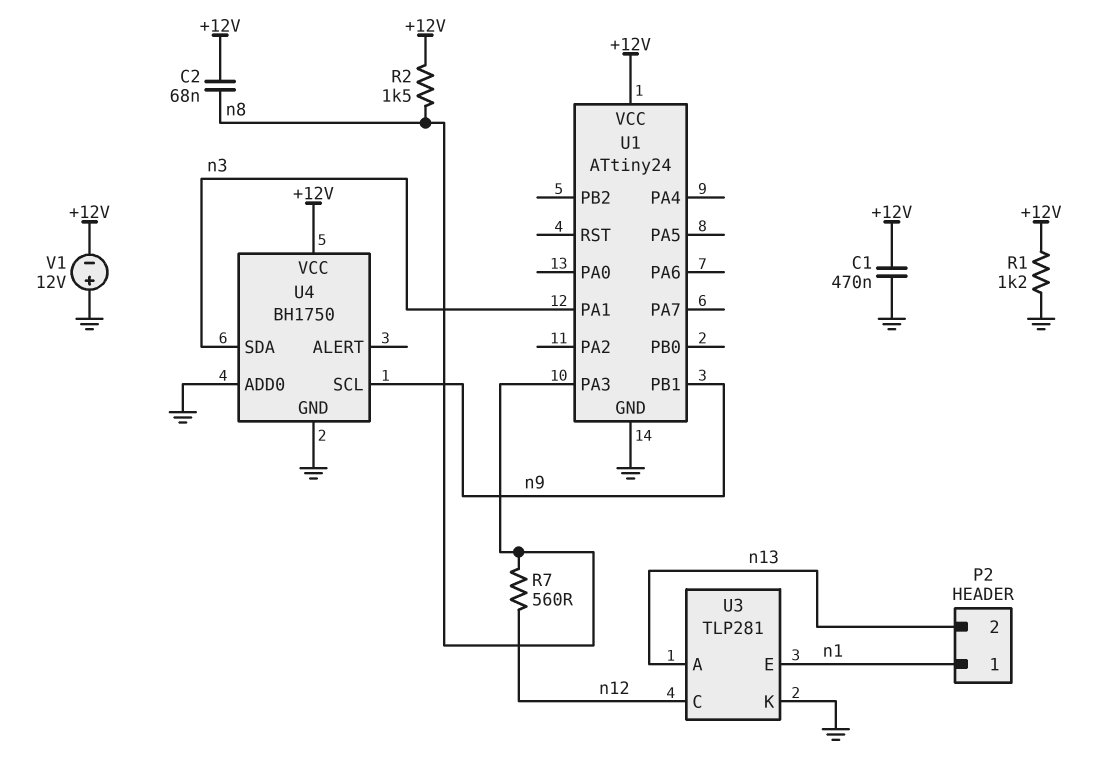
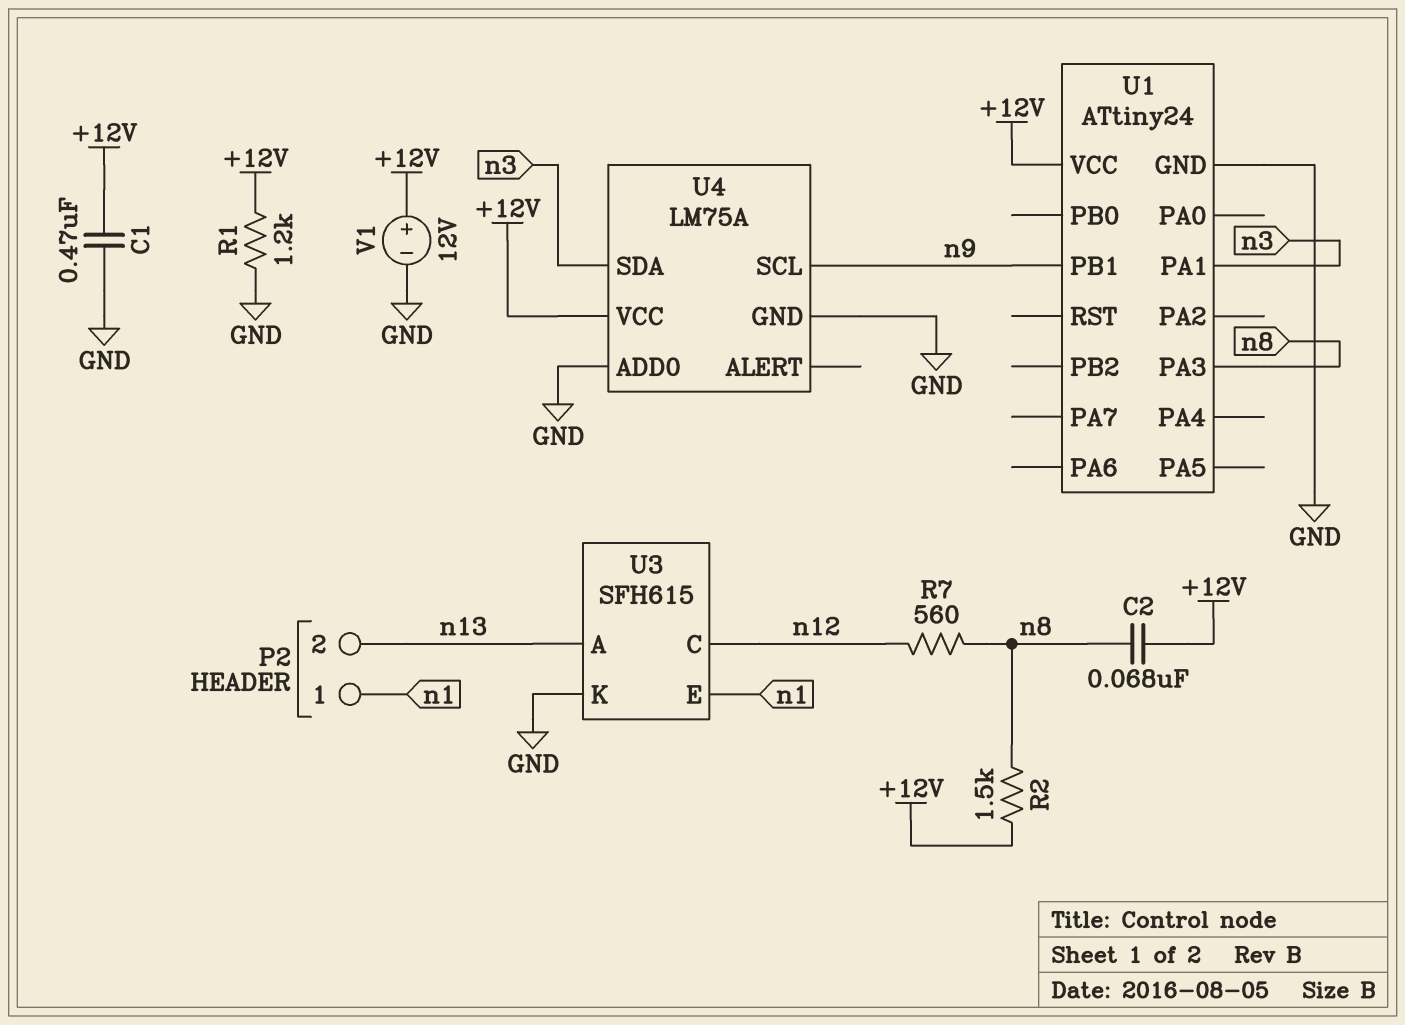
U3: TLP281 -> SFH615
U4: BH1750 -> LM75A
V1: 12V (plus GND, minus +12V) -> 12V (plus +12V, minus GND)

